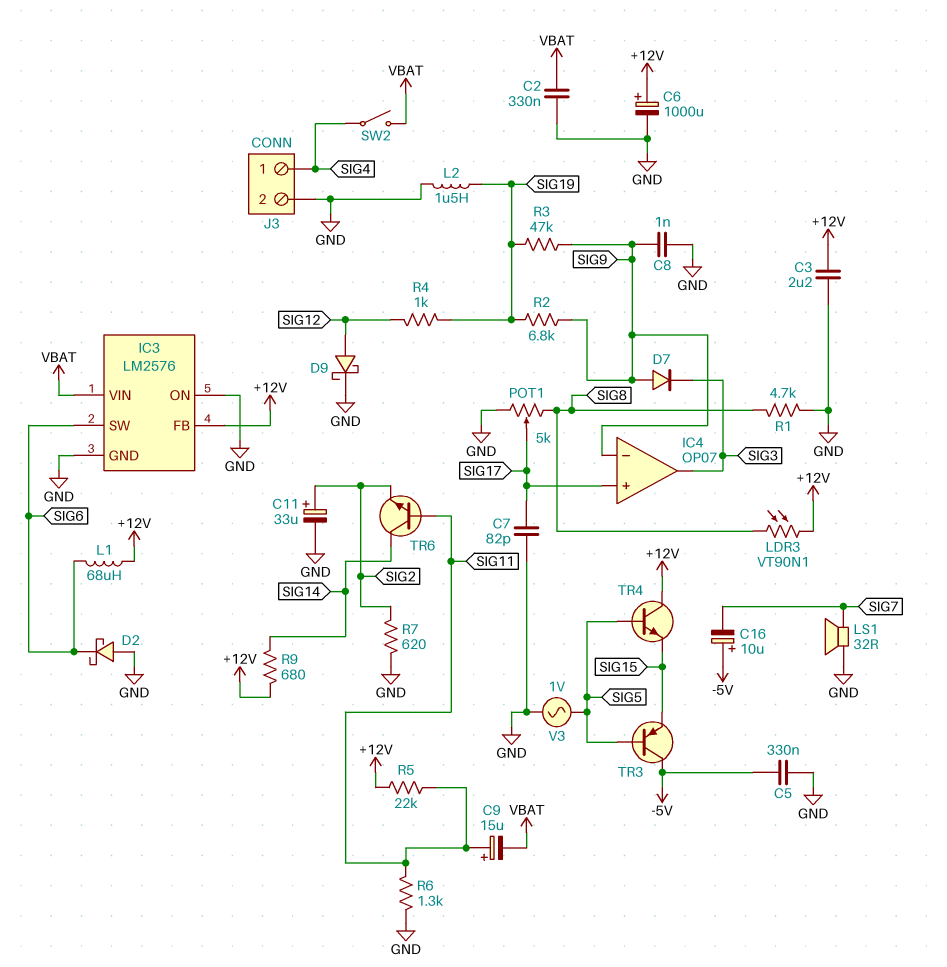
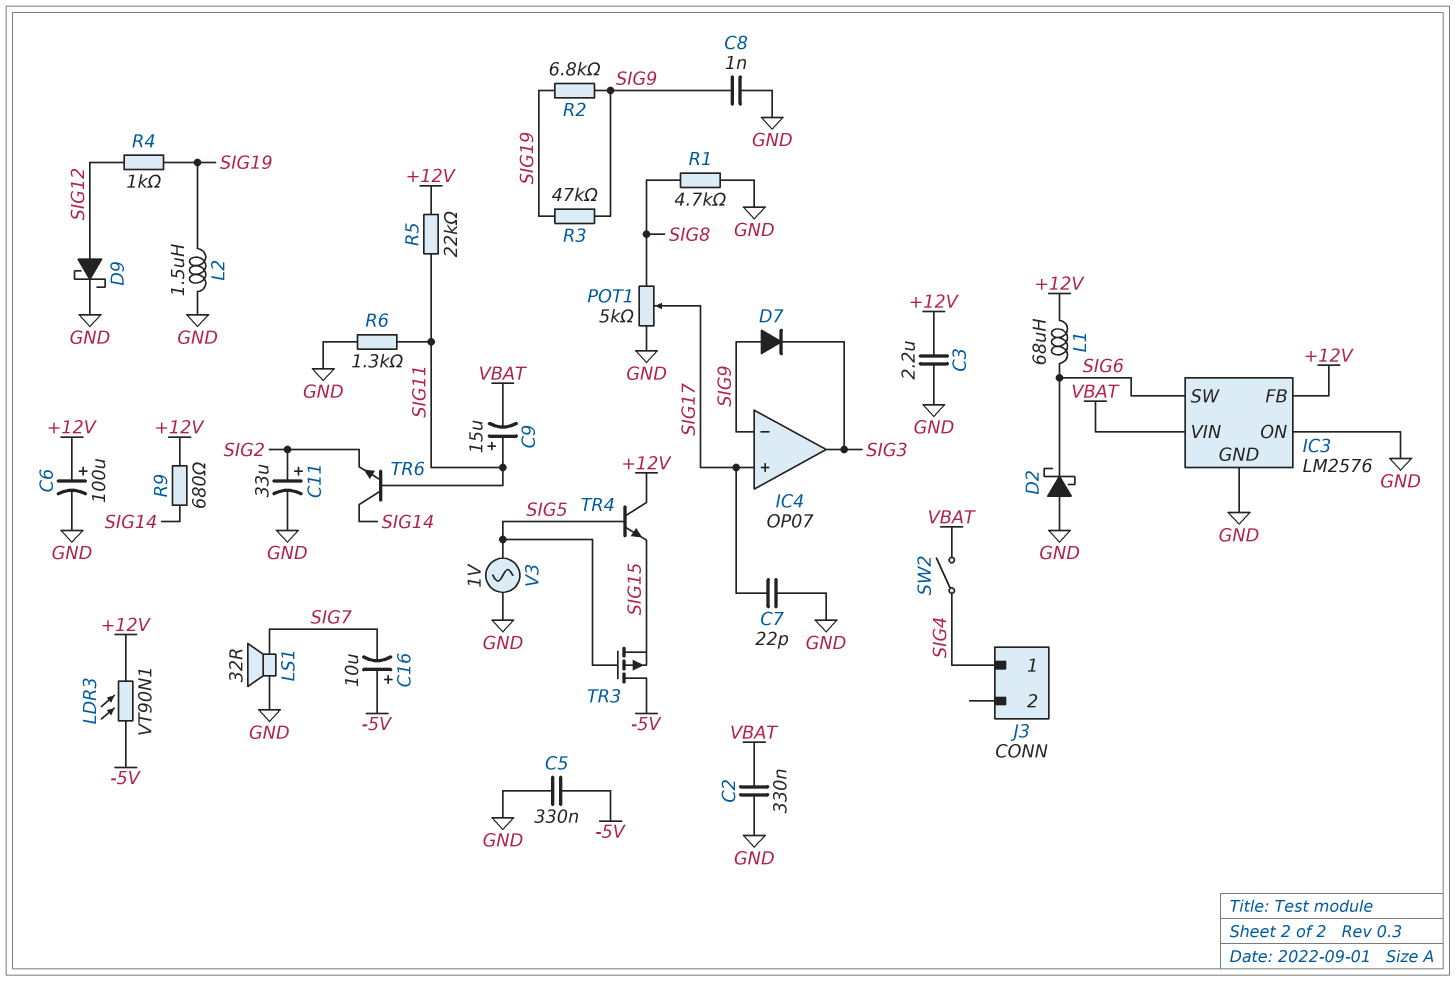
C6: 1000uF (plus +12V, minus GND) -> 100uF (plus +12V, minus GND)
C7: 82pF (GND, SIG17) -> 22pF (GND, SIG17)
J3 pin 2: GND -> none
LDR3: VT90N1 (+12V, SIG8) -> VT90N1 (+12V, -5V)
R7: 620 (GND, SIG2) -> none
TR3: PNP (B SIG5, C -5V, E SIG15) -> PMOS (G SIG5, D -5V, S SIG15)

